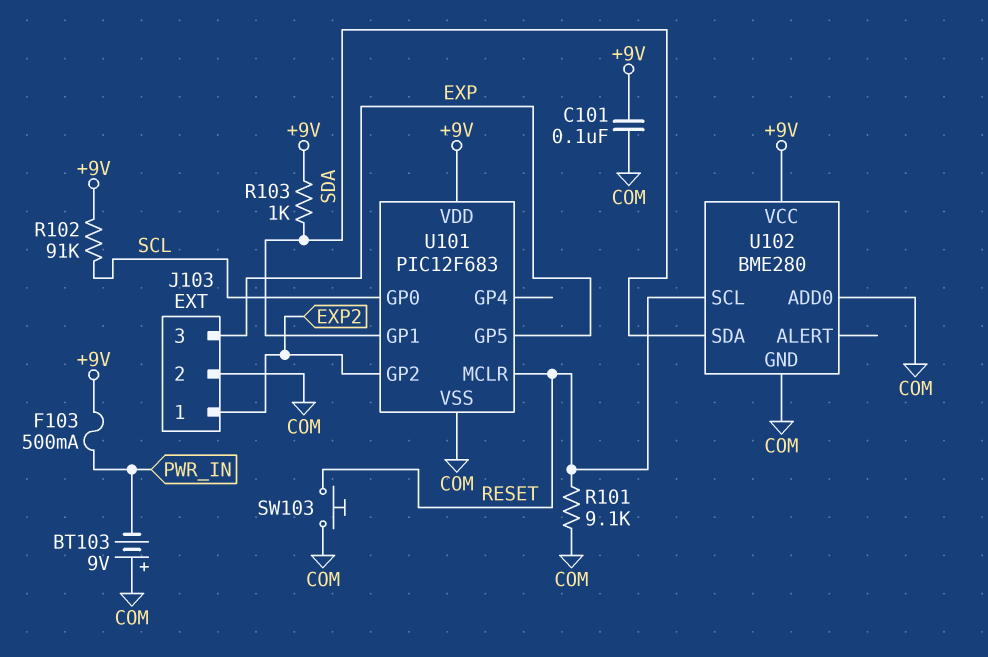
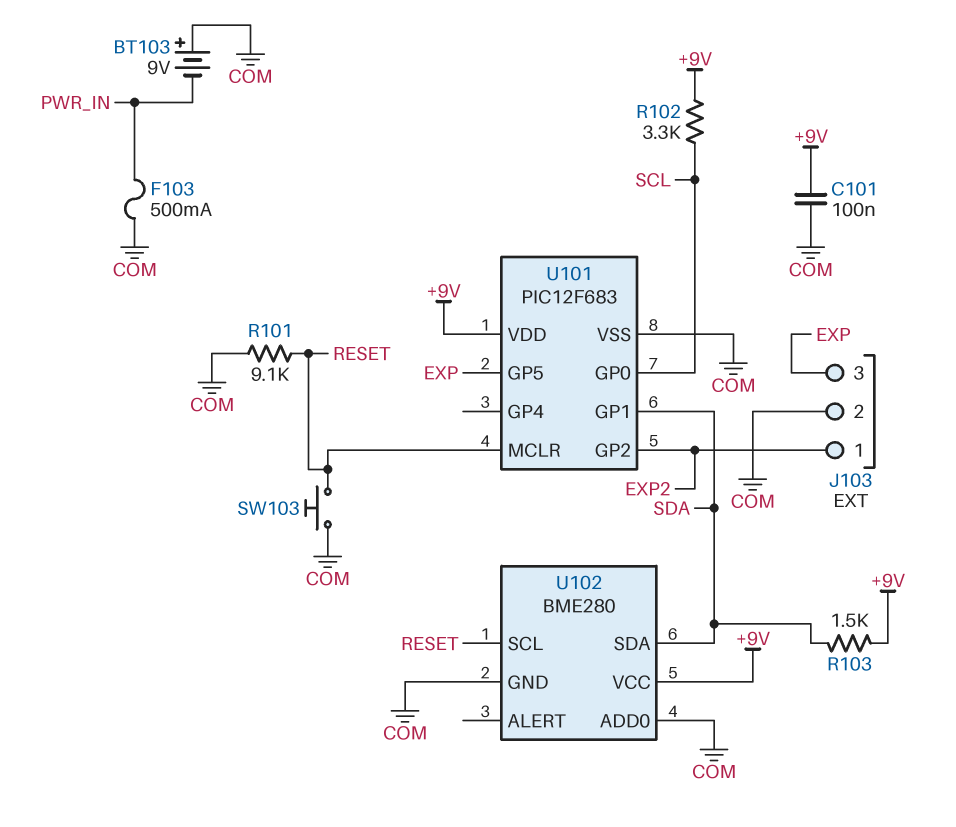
F103: 500mA (+9V, PWR_IN) -> 500mA (COM, PWR_IN)
R102: 91k (+9V, SCL) -> 3.3k (+9V, SCL)
R103: 1k (+9V, SDA) -> 1.5k (+9V, SDA)

